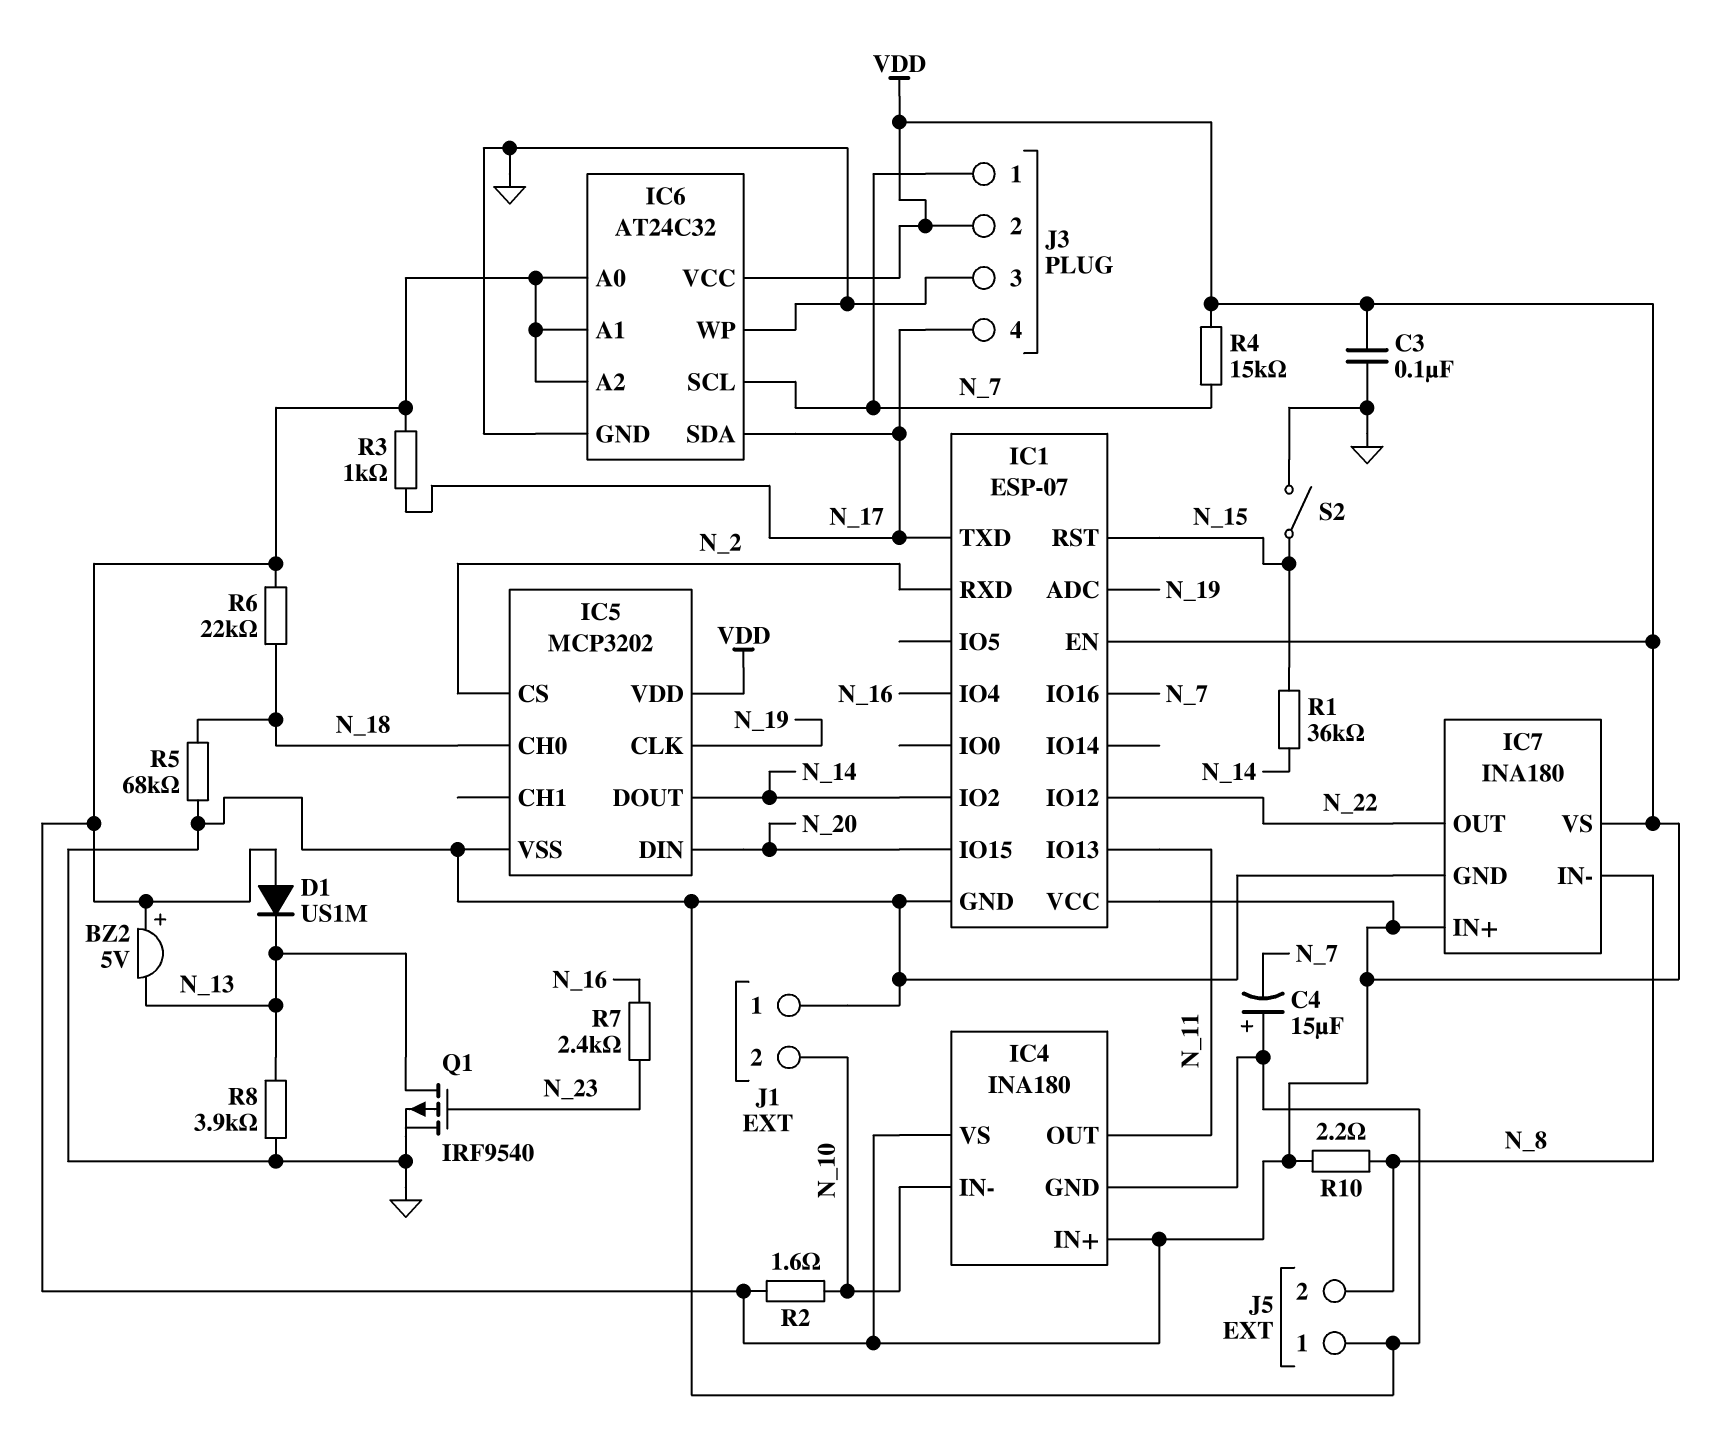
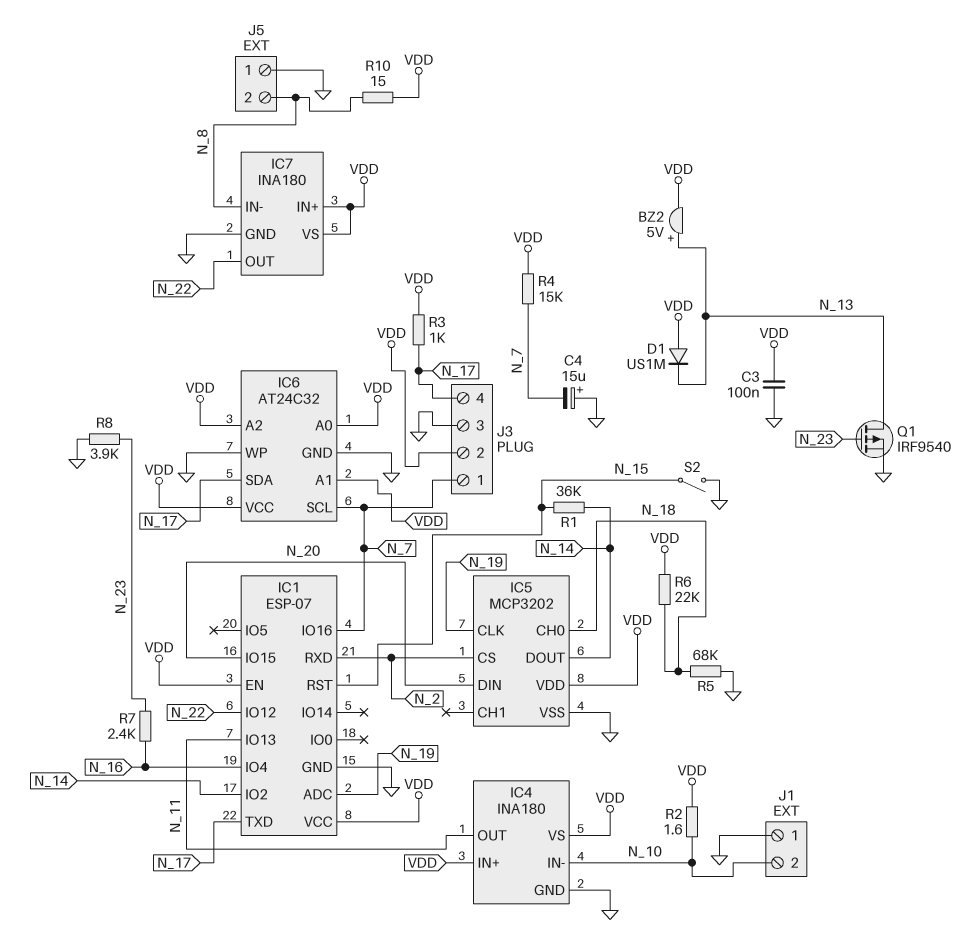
BZ2: buzzer 5V (plus VDD, minus N_13) -> buzzer 5V (plus N_13, minus VDD)
R8: 3.9k (GND, N_13) -> 3.9k (GND, N_23)
R10: 2.2 (N_8, VDD) -> 15 (N_8, VDD)

